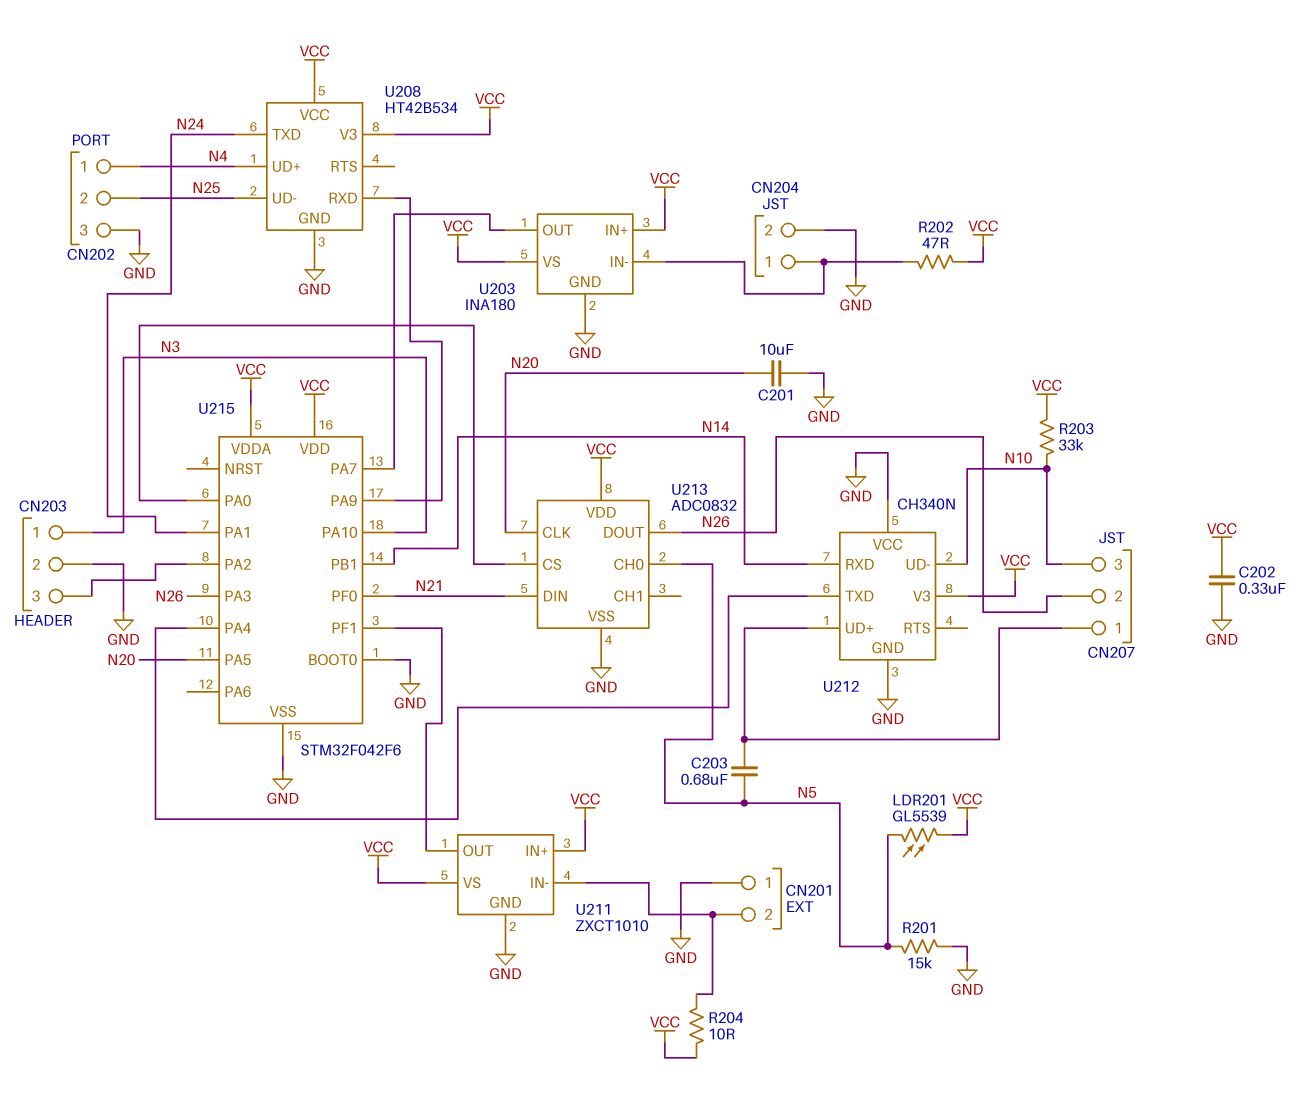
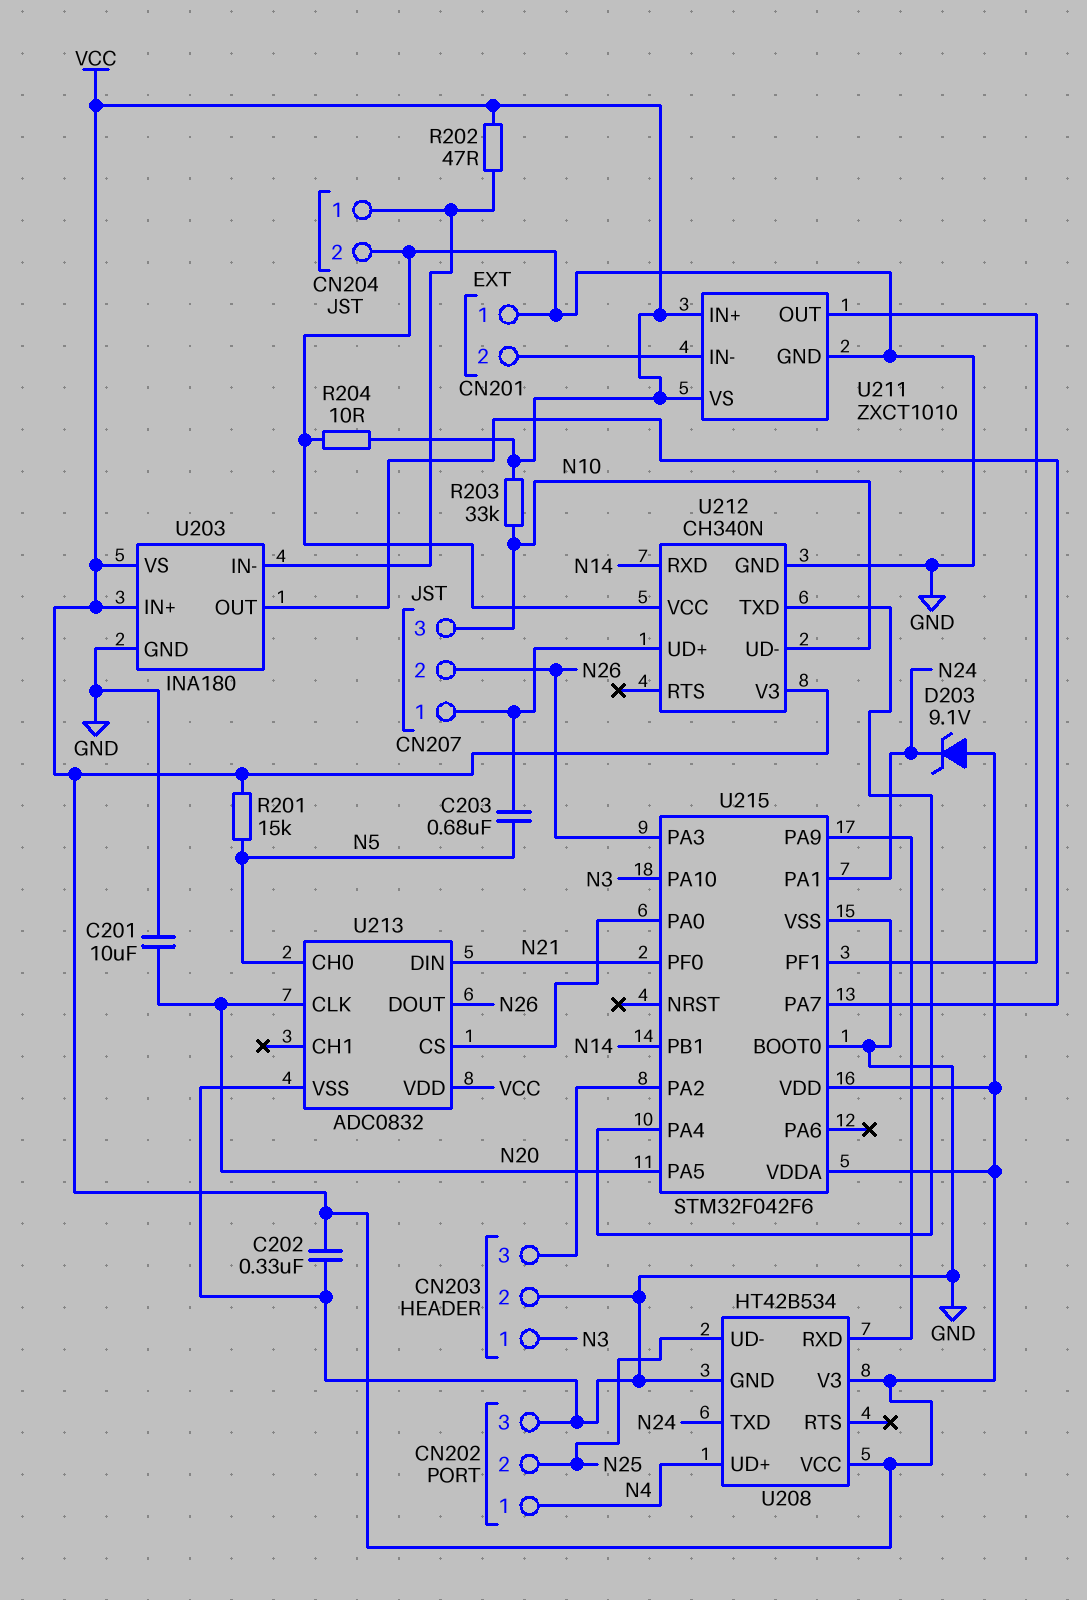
D203: none -> zener 9.1V (A VCC, K N24)
LDR201: GL5539 (N5, VCC) -> none
R201: 15k (GND, N5) -> 15k (N5, VCC)
R204: 10 (CN201/2, VCC) -> 10 (GND, VCC)

